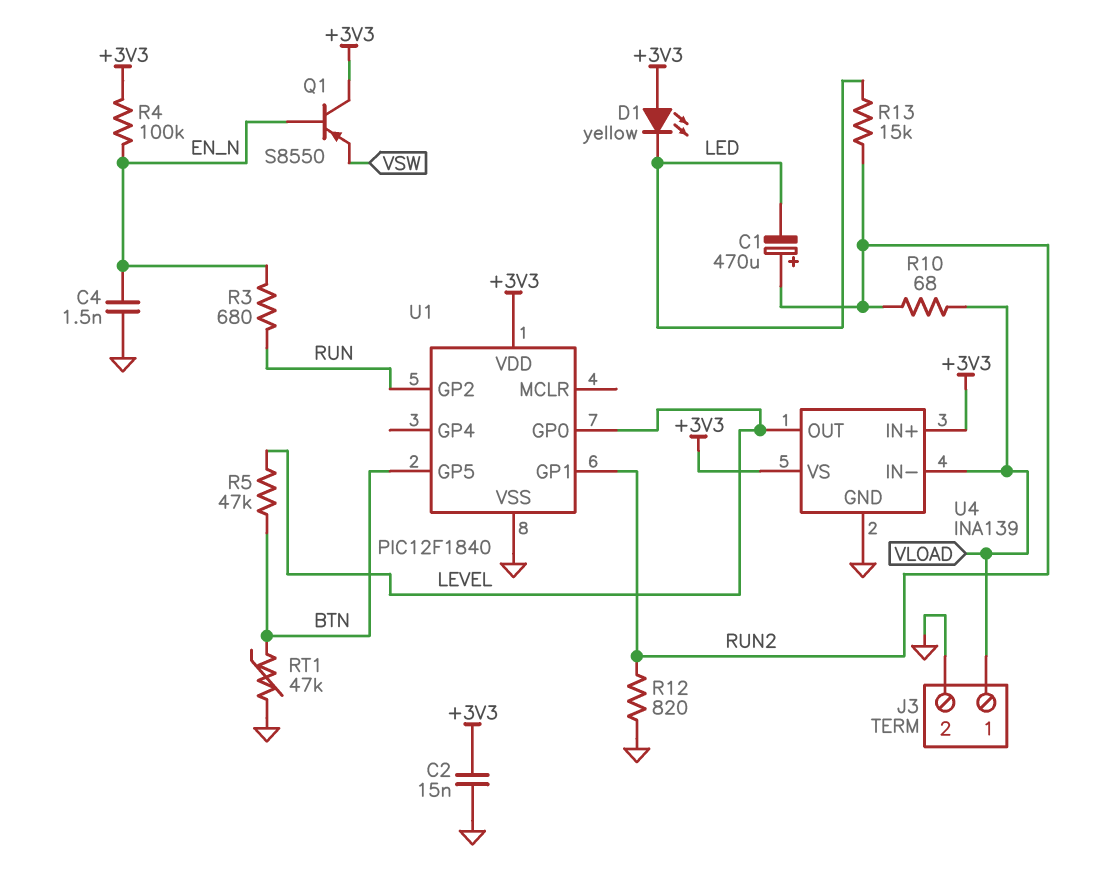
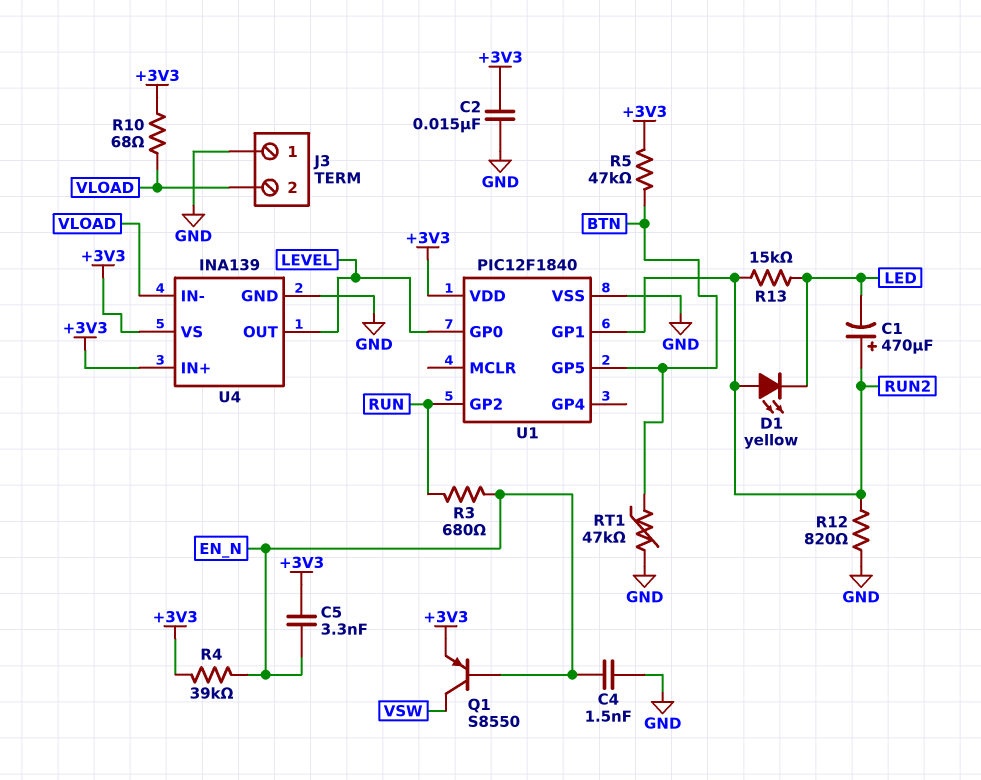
C5: none -> 3.3nF (+3V3, EN_N)
D1: LED yellow (A +3V3, K LED) -> LED yellow (A RUN2, K LED)
J3 pin 1: VLOAD -> GND
J3 pin 2: GND -> VLOAD
Q1: PNP S8550 (B EN_N, C +3V3, E VSW) -> PNP S8550 (B EN_N, C VSW, E +3V3)
R4: 100k (+3V3, EN_N) -> 39k (+3V3, EN_N)
R5: 47k (BTN, LEVEL) -> 47k (+3V3, BTN)
R10: 68 (RUN2, VLOAD) -> 68 (+3V3, VLOAD)

